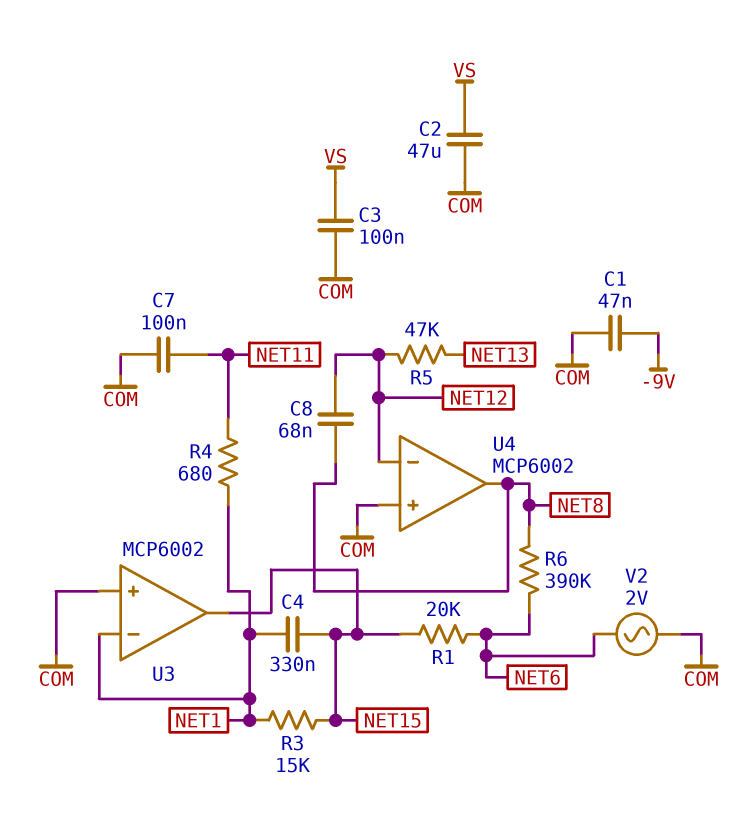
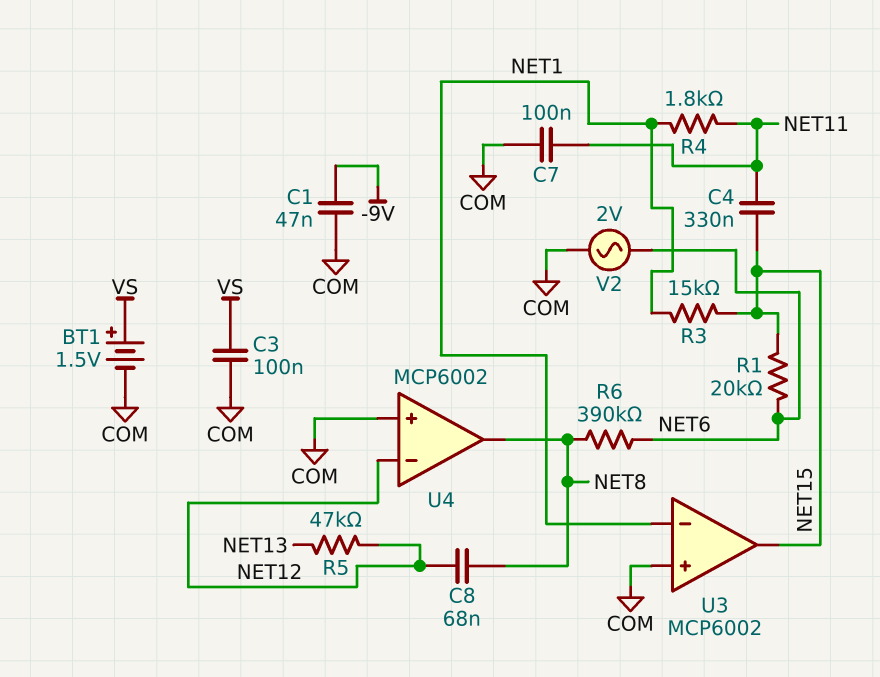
BT1: none -> 1.5V (plus VS, minus COM)
C2: 47uF (COM, VS) -> none
C4: 330nF (NET1, NET15) -> 330nF (NET11, NET15)
R4: 680 (NET1, NET11) -> 1.8k (NET1, NET11)

